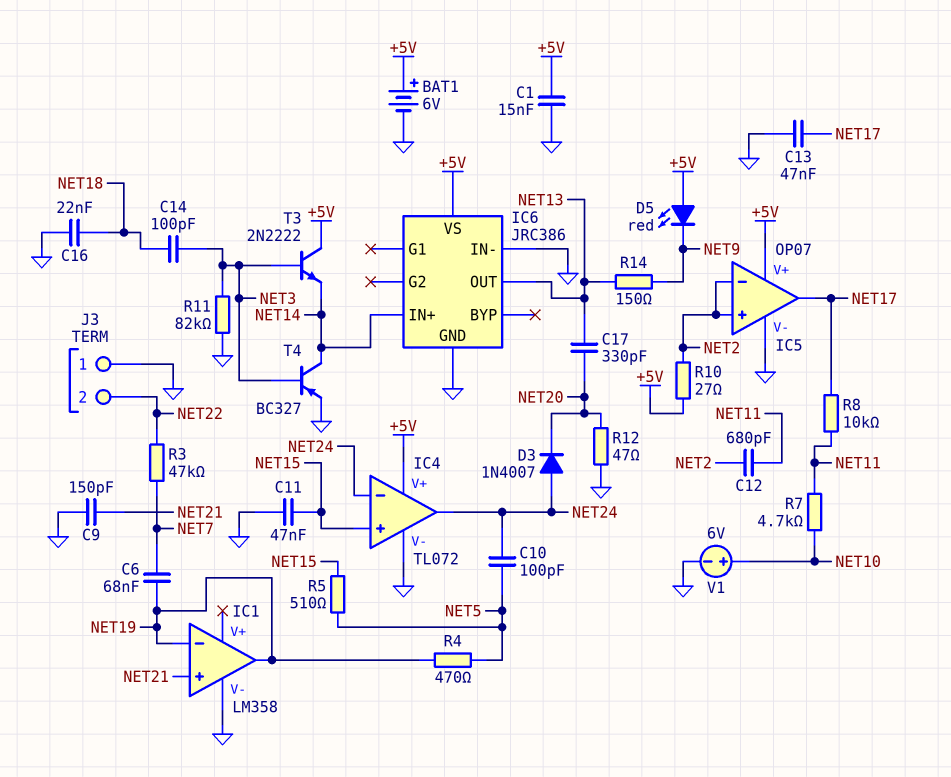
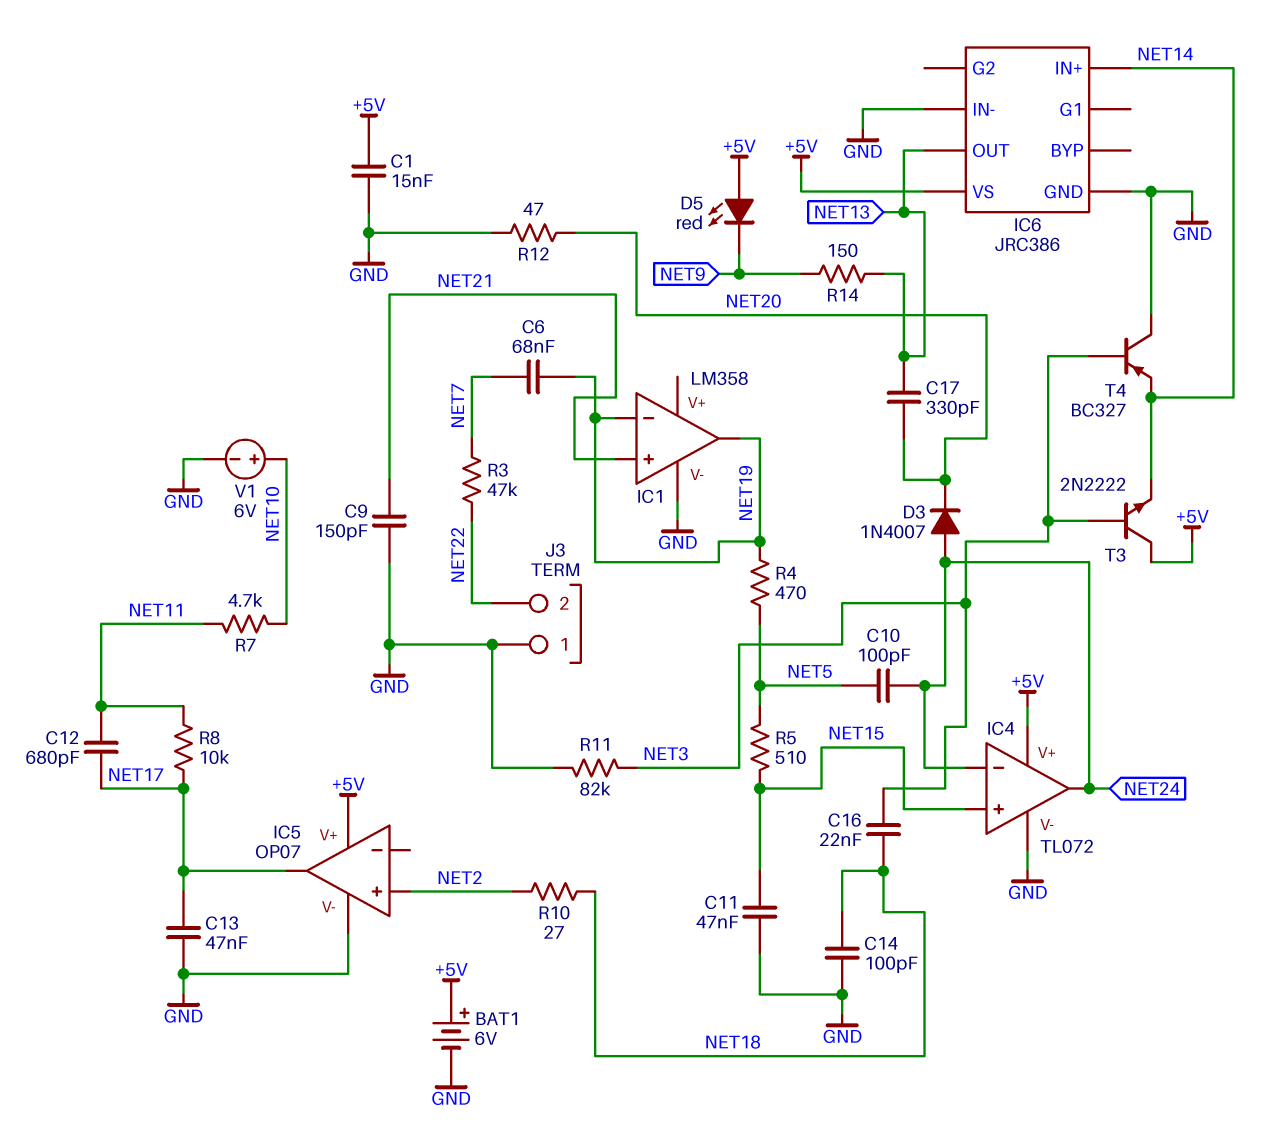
C12: 680pF (NET2, NET11) -> 680pF (NET11, NET17)
C14: 100pF (NET3, NET18) -> 100pF (GND, NET18)
C16: 22nF (GND, NET18) -> 22nF (NET3, NET18)
IC5 pin in-: NET2 -> none
R10: 27 (+5V, NET2) -> 27 (NET2, NET18)
T4: PNP BC327 (B NET3, C NET14, E GND) -> PNP BC327 (B NET3, C GND, E NET14)

